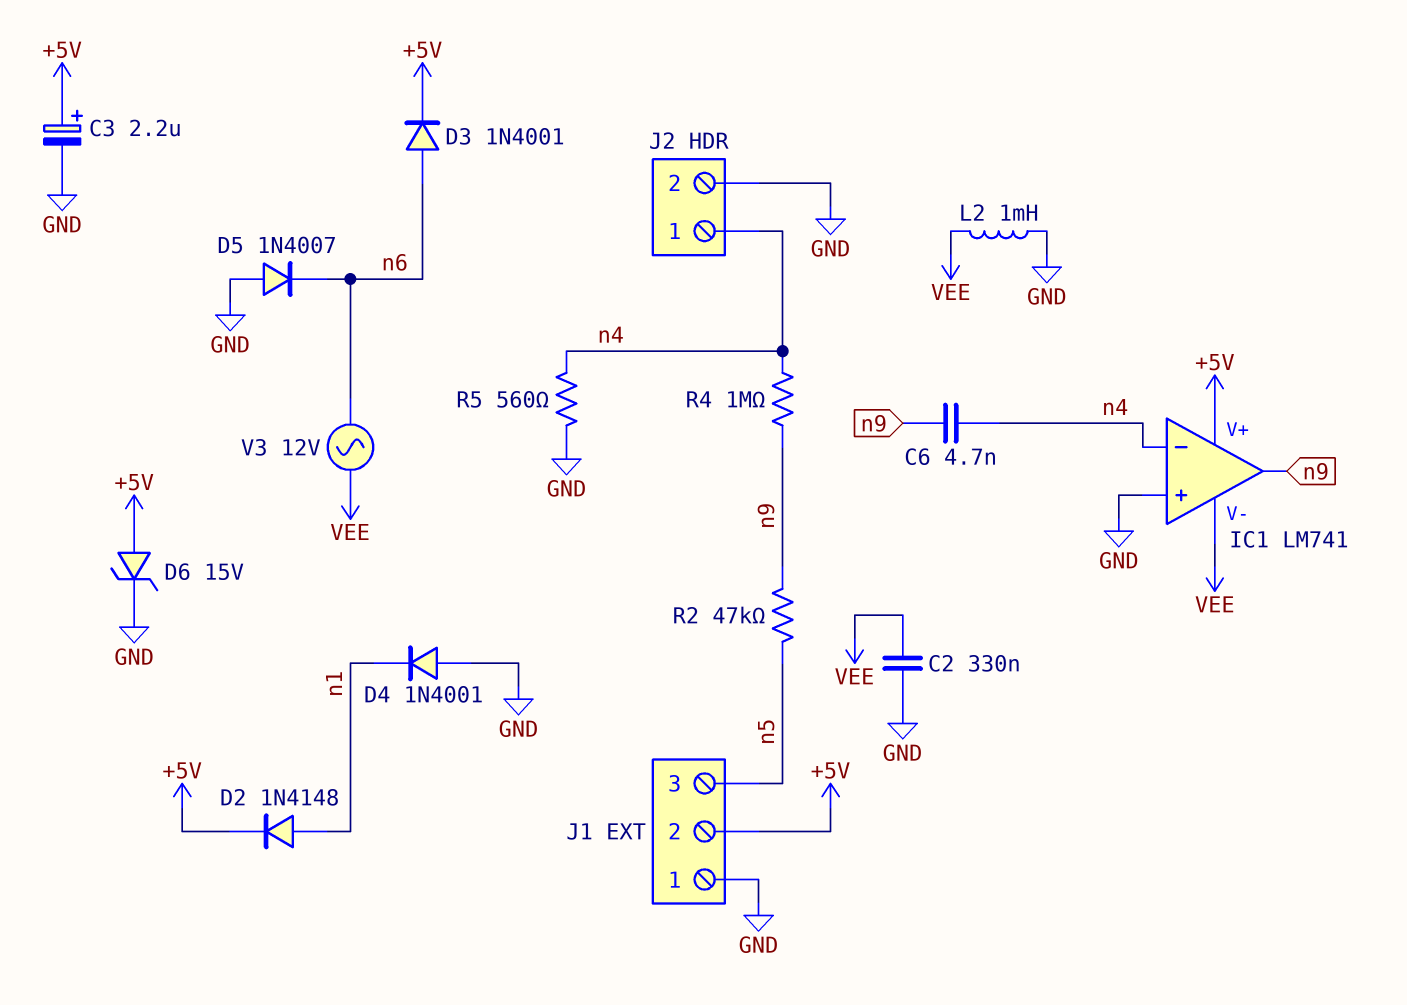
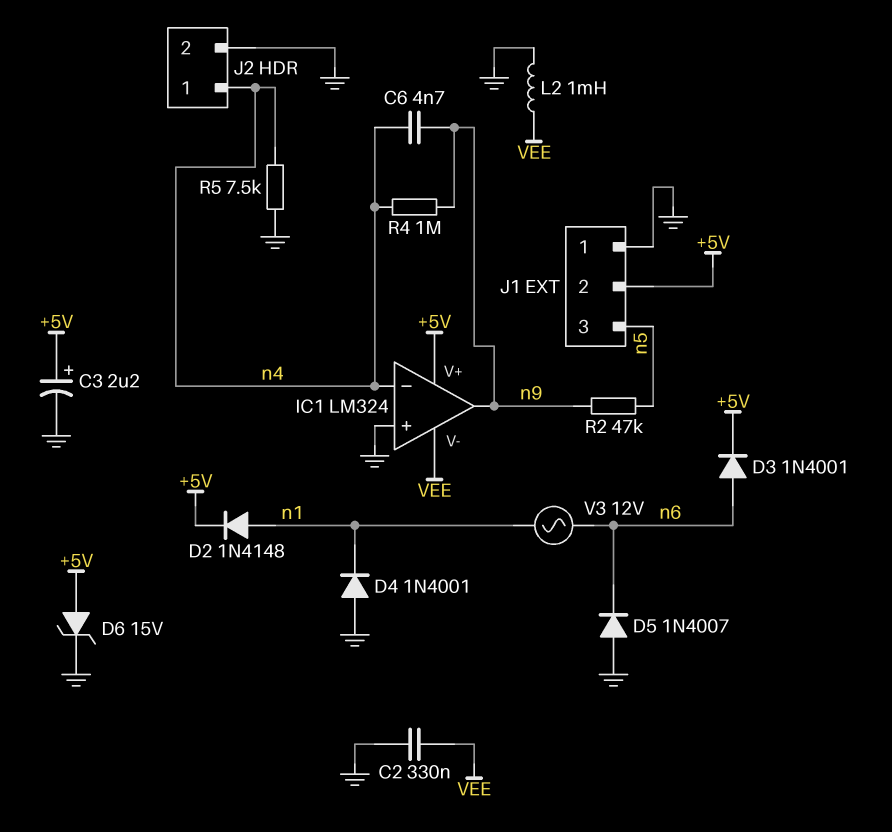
IC1: LM741 -> LM324
R5: 560 (GND, n4) -> 7.5k (GND, n4)
V3: AC 12V (VEE, n6) -> AC 12V (n1, n6)

